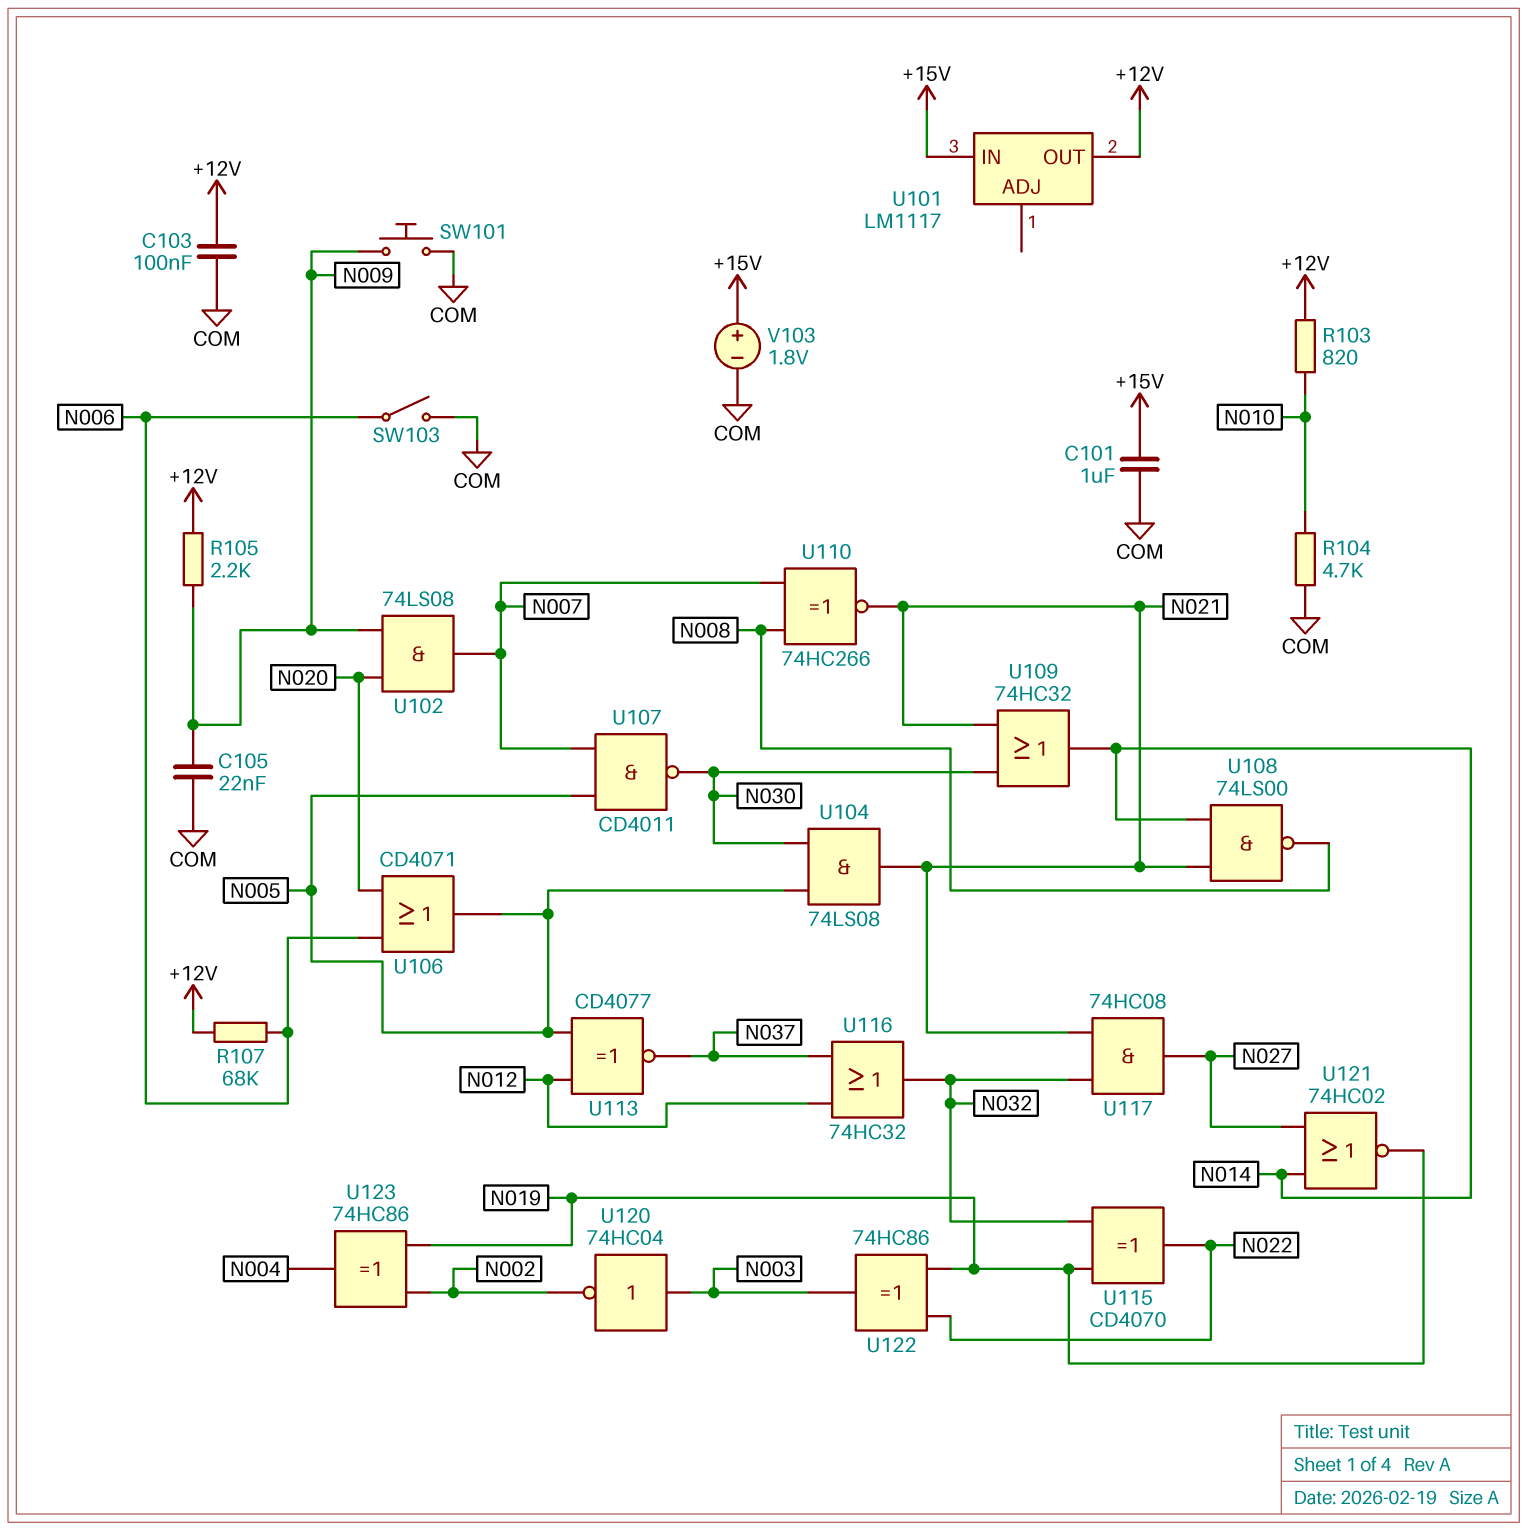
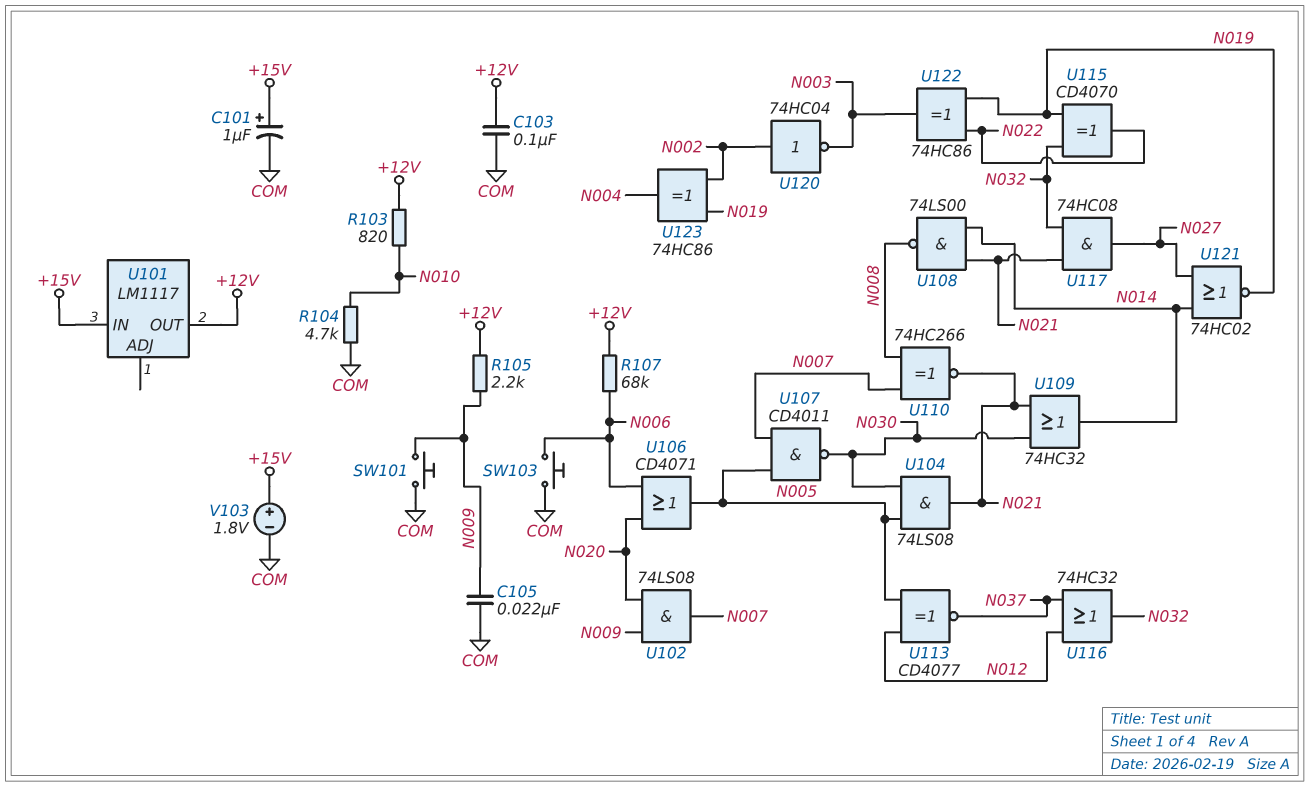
C101: 1uF (+15V, COM) -> 1uF (plus +15V, minus COM)
SW103: switch (COM, N006) -> button (COM, N006)
U120: NOT 74HC04 (in N003, out N002) -> NOT 74HC04 (in N002, out N003)

